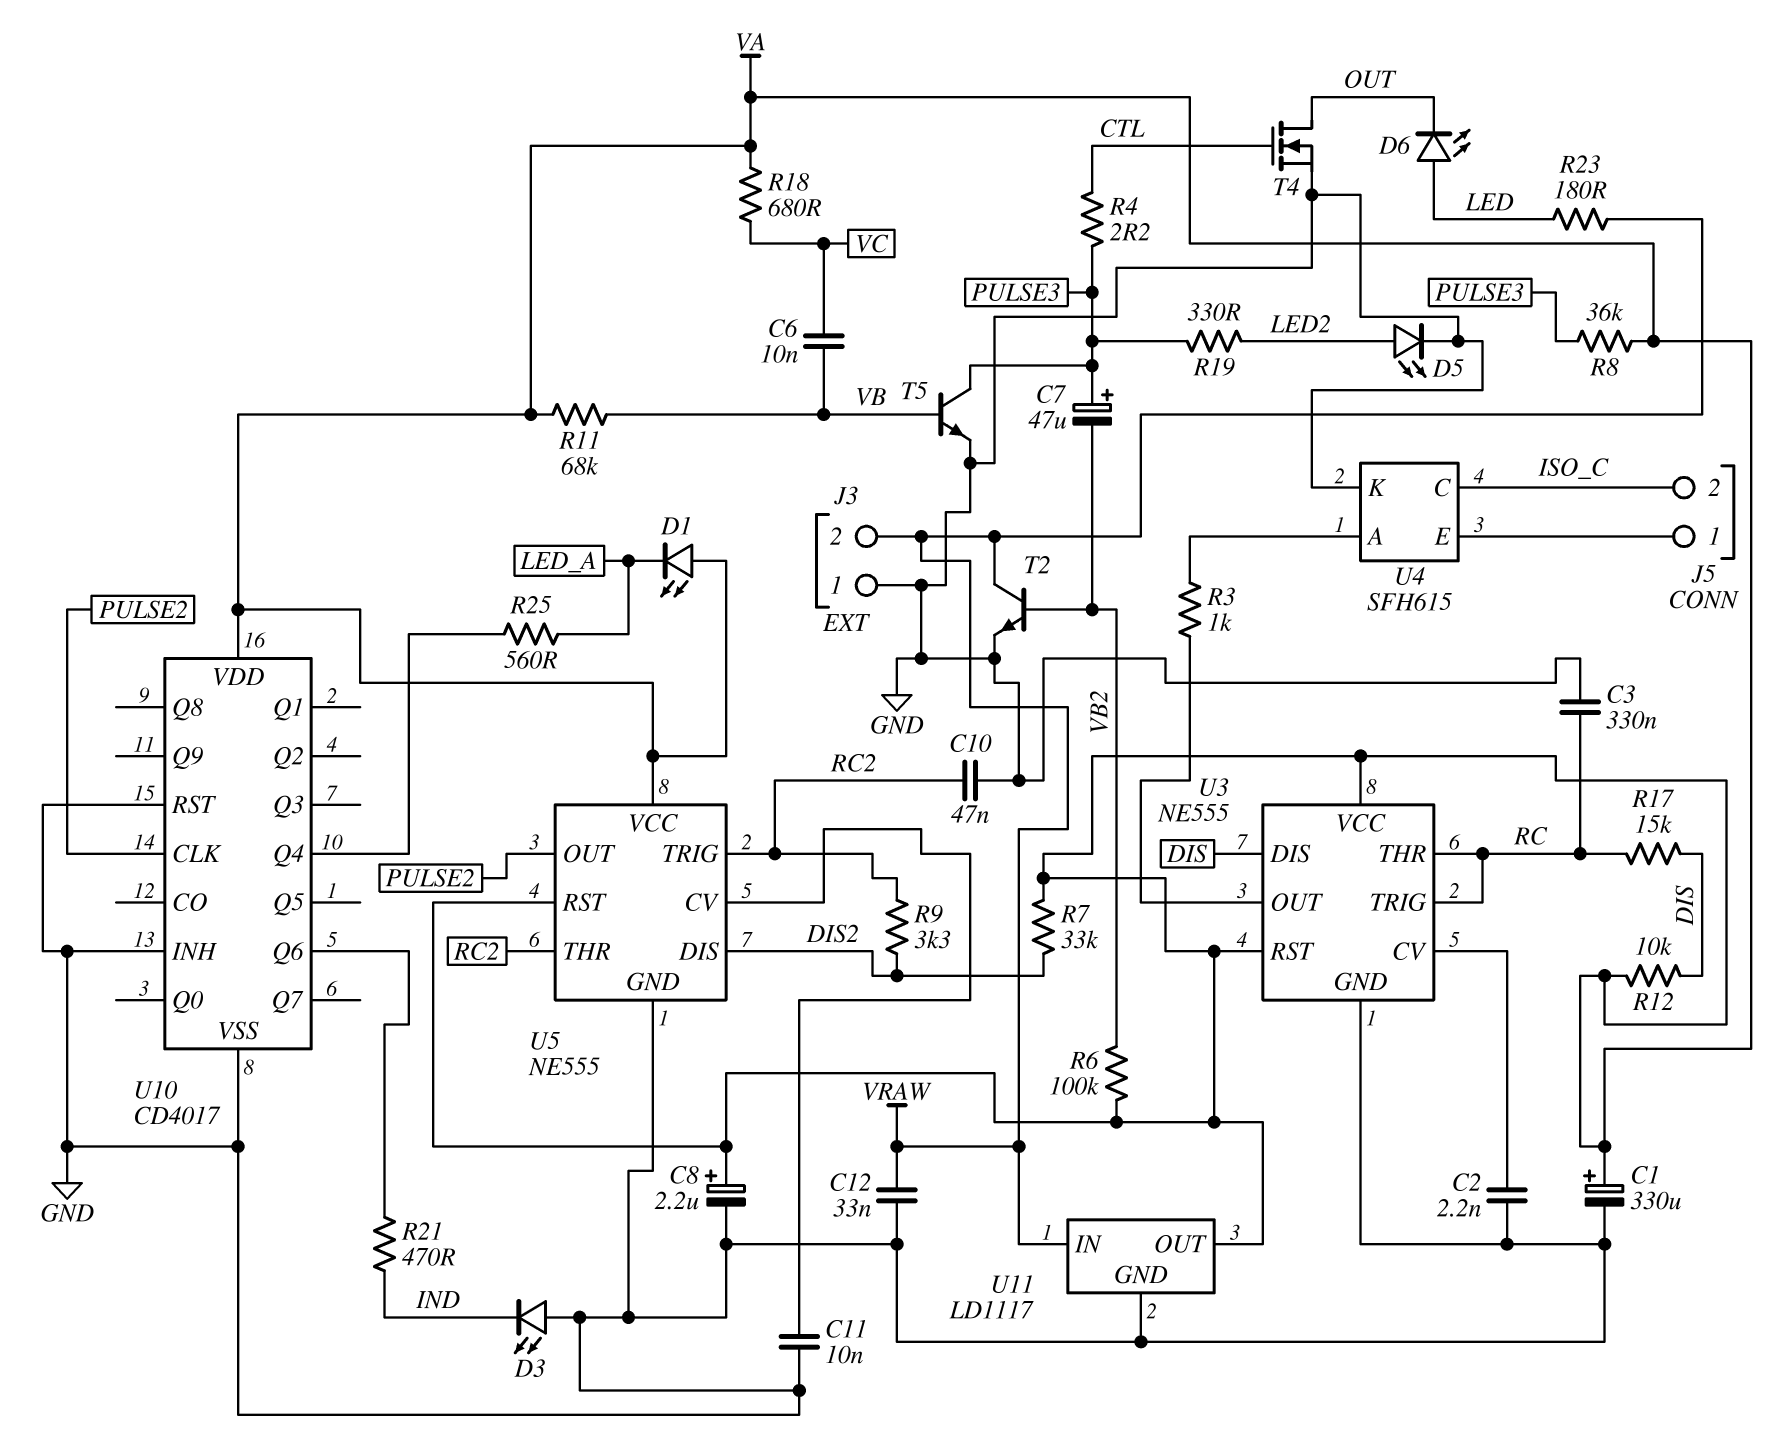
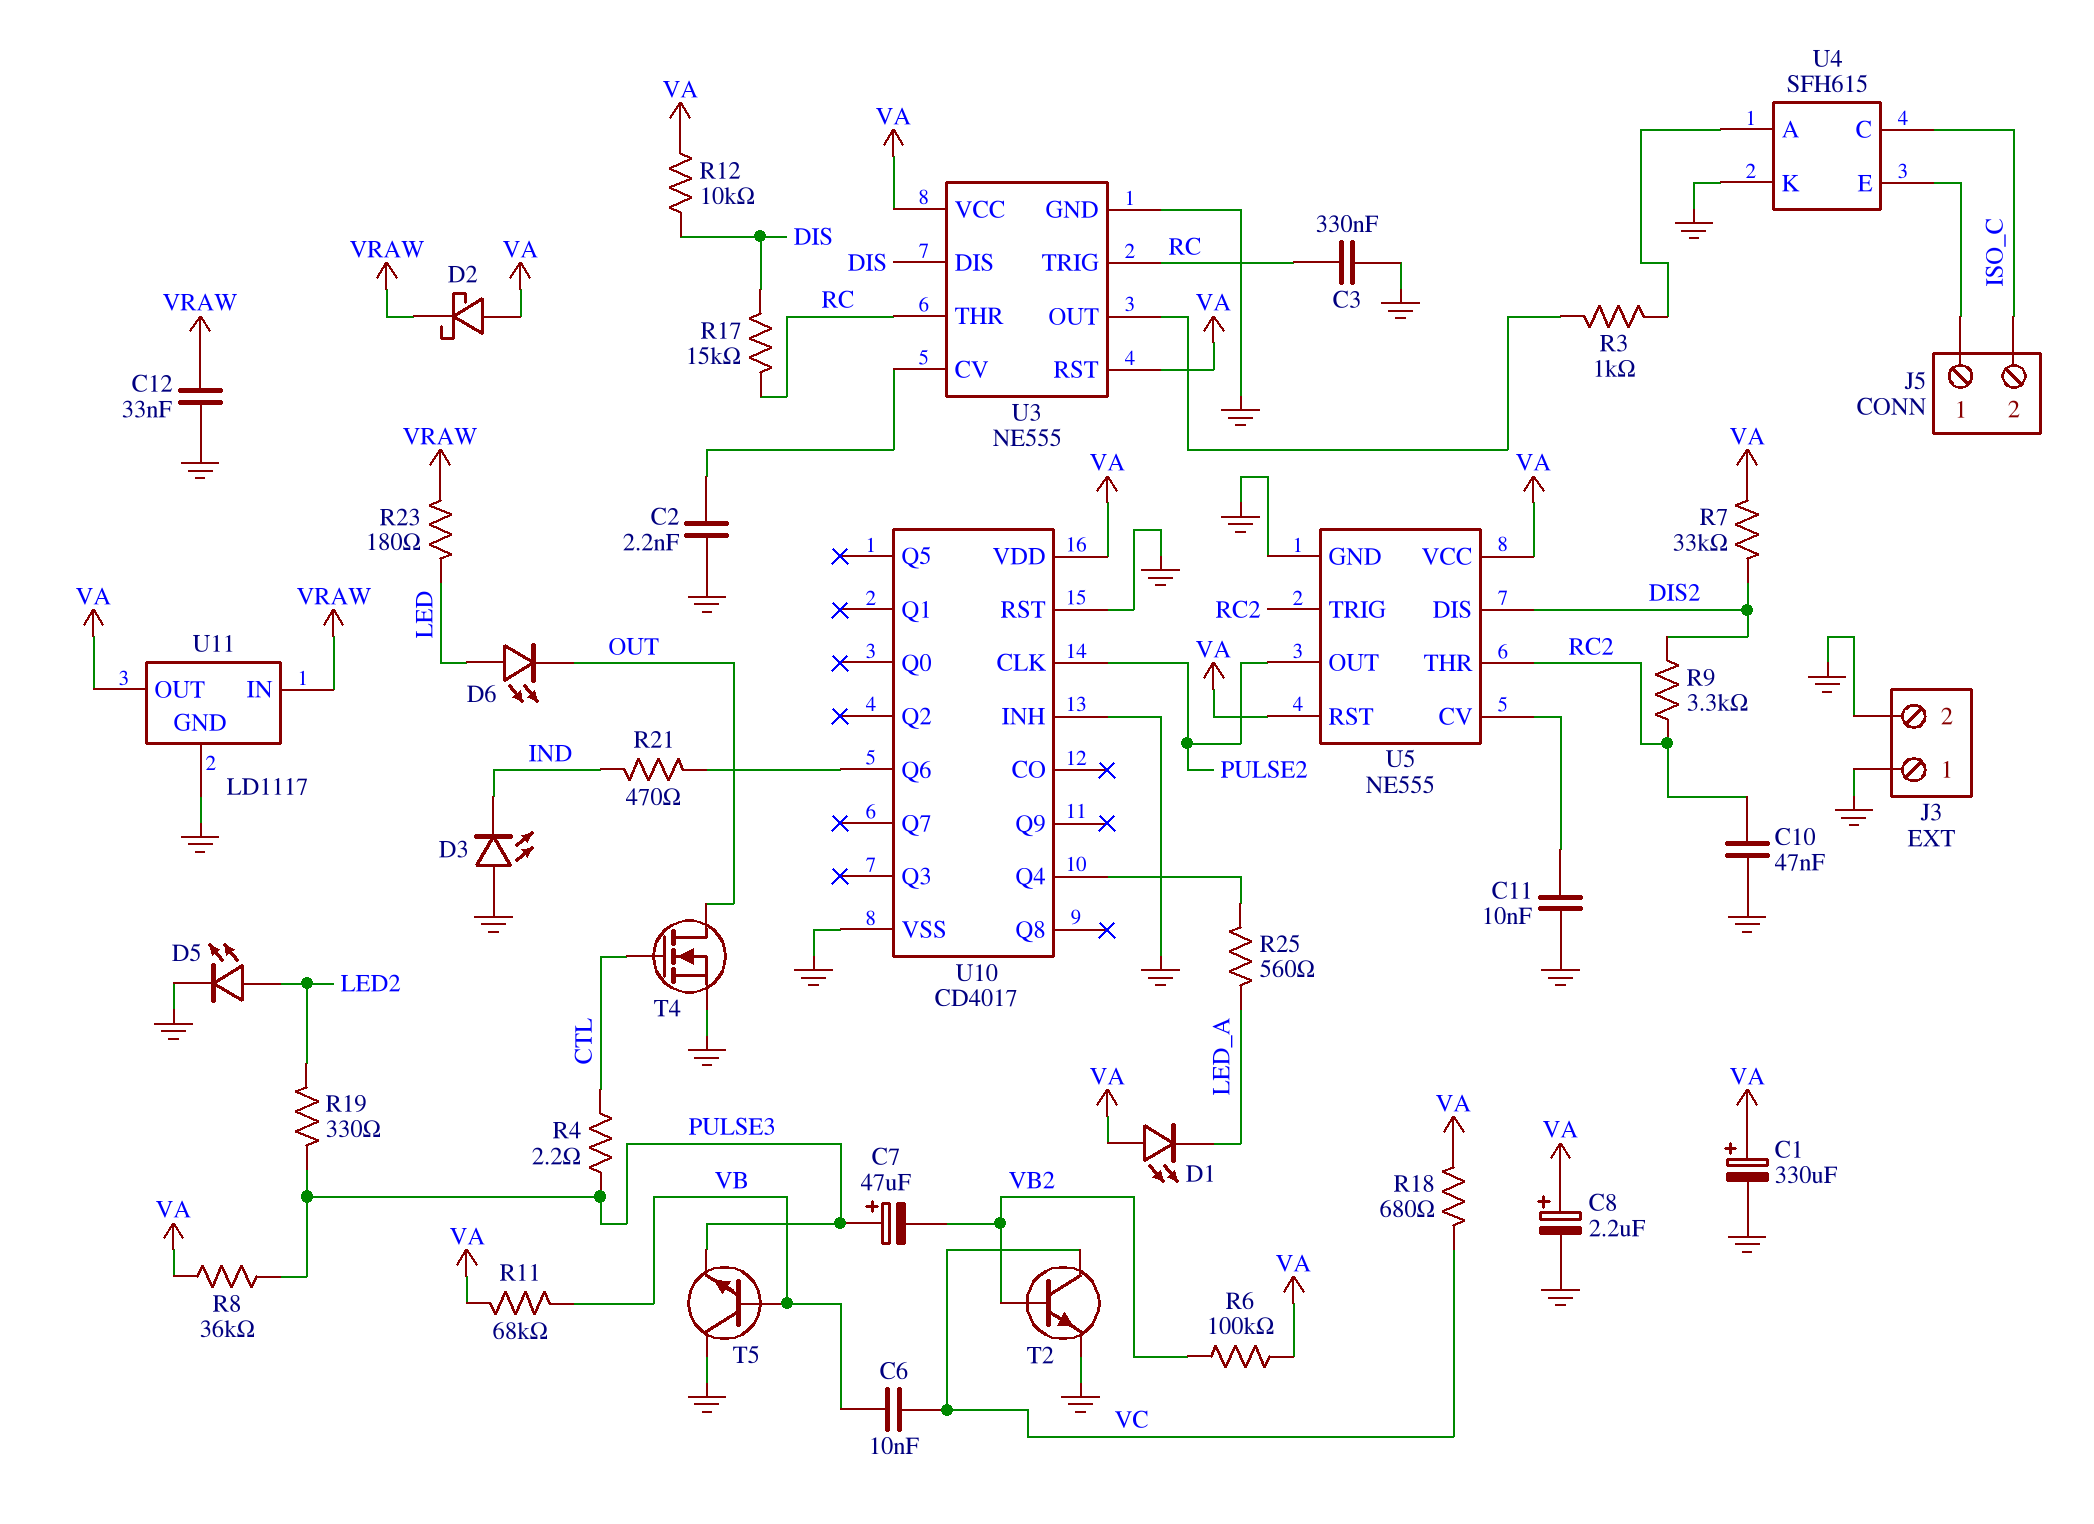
D2: none -> schottky (A VA, K VRAW)
J3 pin 2: VRAW -> GND
T2: NPN (B VB2, C VRAW, E GND) -> NPN (B VB2, C VC, E GND)
T5: NPN (B VB, C PULSE3, E GND) -> NPN (B VB, C GND, E PULSE3)

